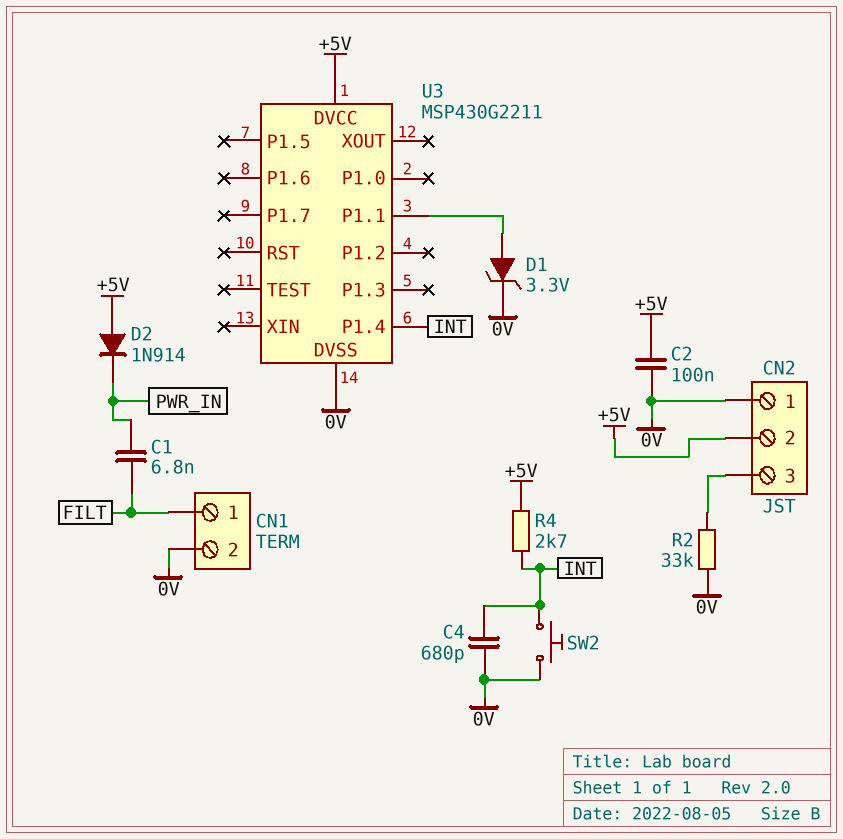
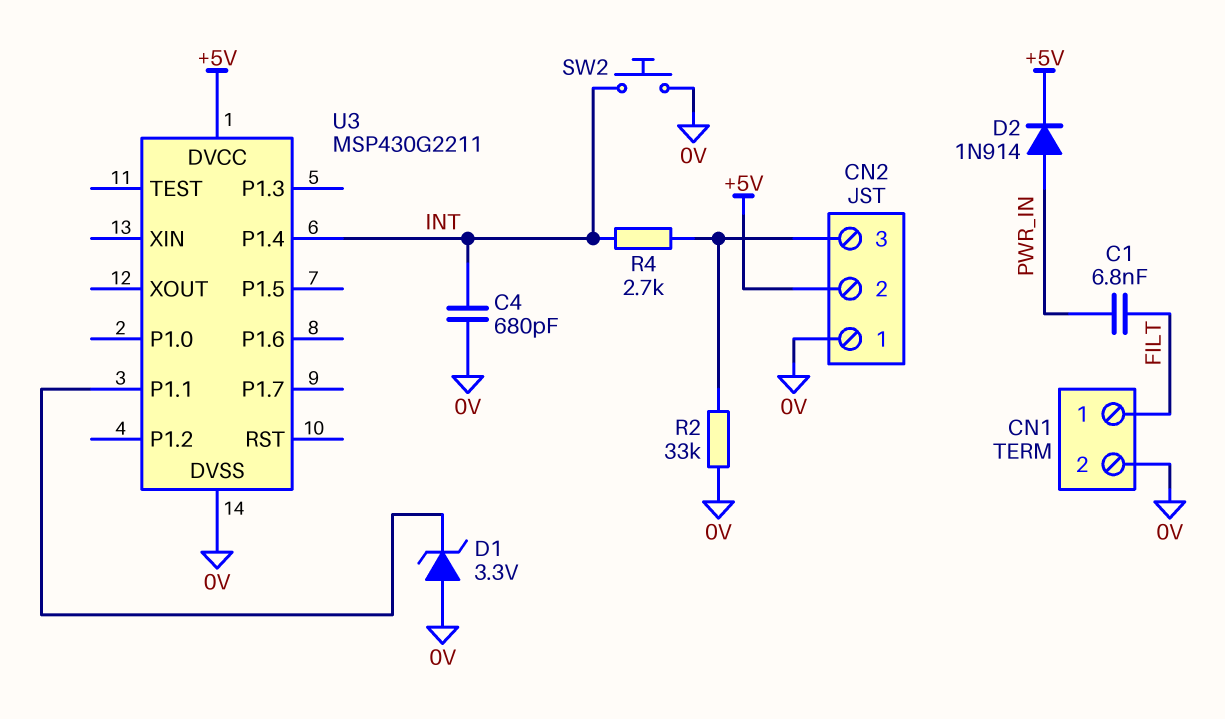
C2: 100nF (+5V, 0V) -> none
D1: zener 3.3V (A U3/P1.1, K 0V) -> zener 3.3V (A 0V, K U3/P1.1)
D2: diode 1N914 (A +5V, K PWR_IN) -> diode 1N914 (A PWR_IN, K +5V)
R4: 2.7k (+5V, INT) -> 2.7k (CN2/3, INT)

